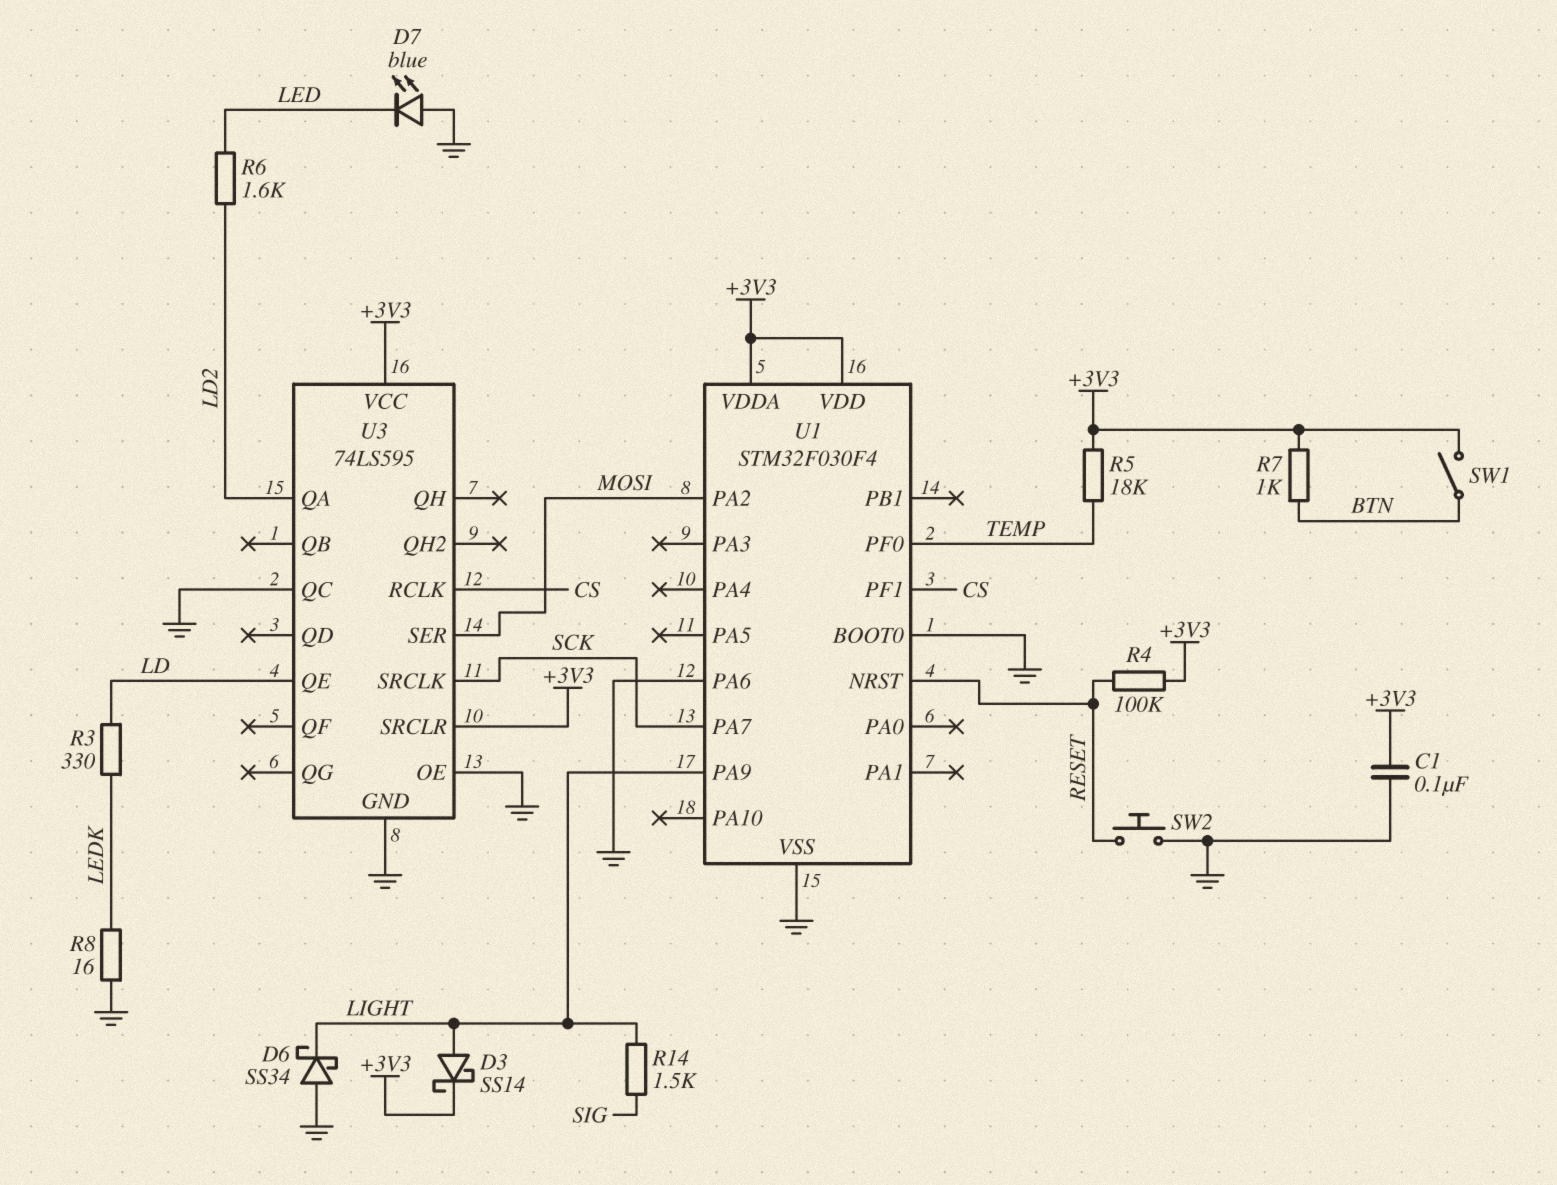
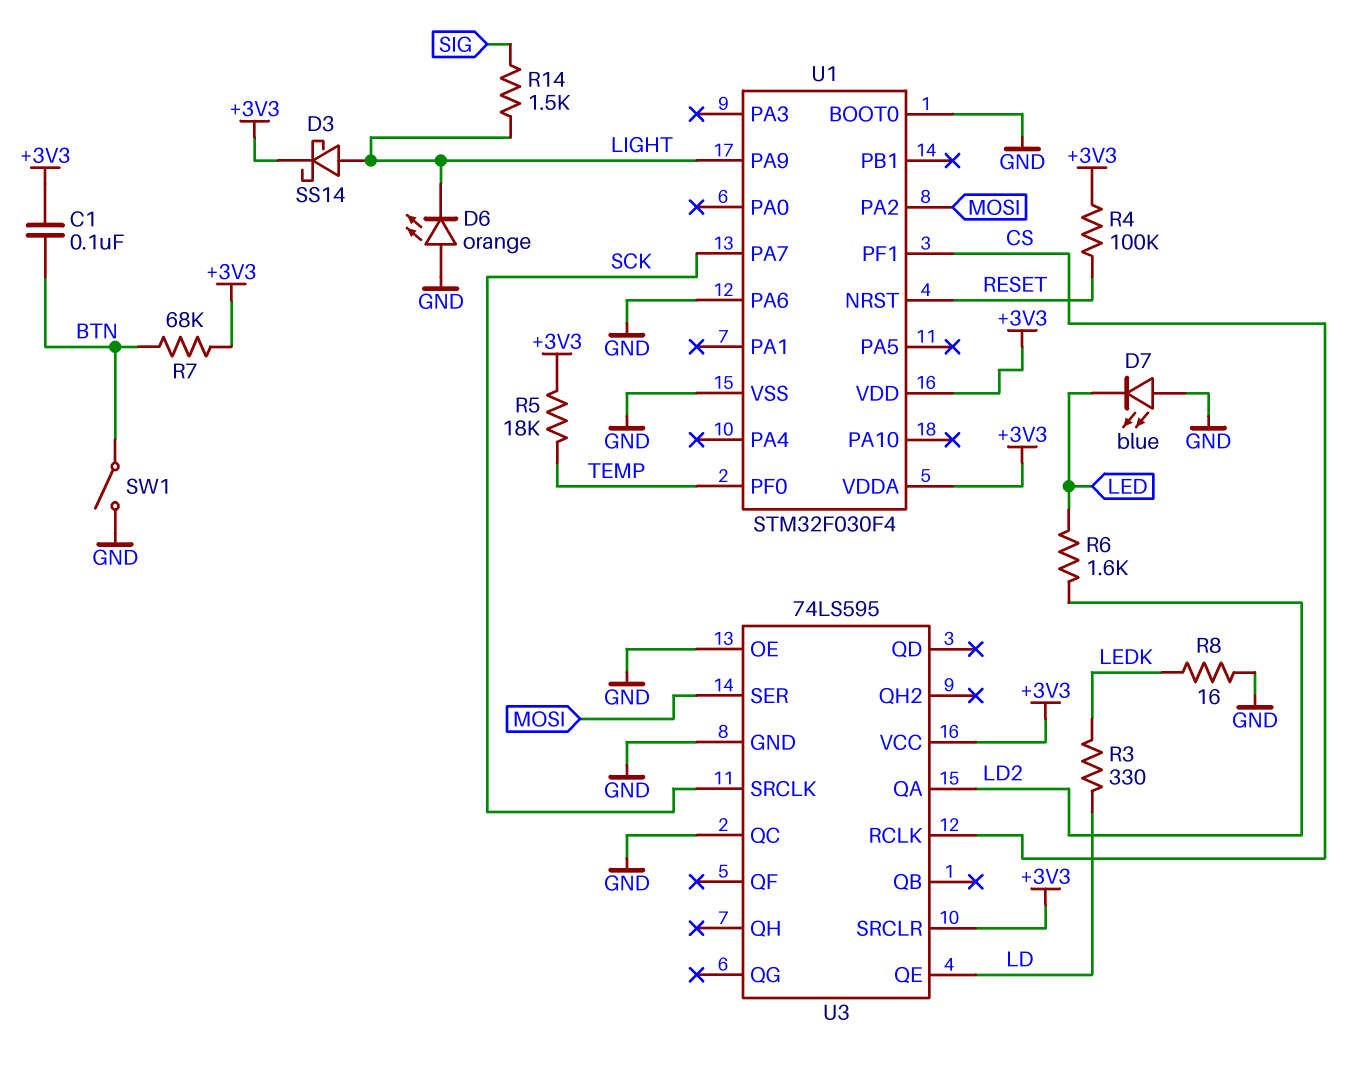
C1: 100nF (+3V3, GND) -> 100nF (+3V3, BTN)
D6: schottky SS34 (A GND, K LIGHT) -> LED orange (A GND, K LIGHT)
R7: 1k (+3V3, BTN) -> 68k (+3V3, BTN)
SW1: switch (+3V3, BTN) -> switch (BTN, GND)
SW2: button (GND, RESET) -> none

